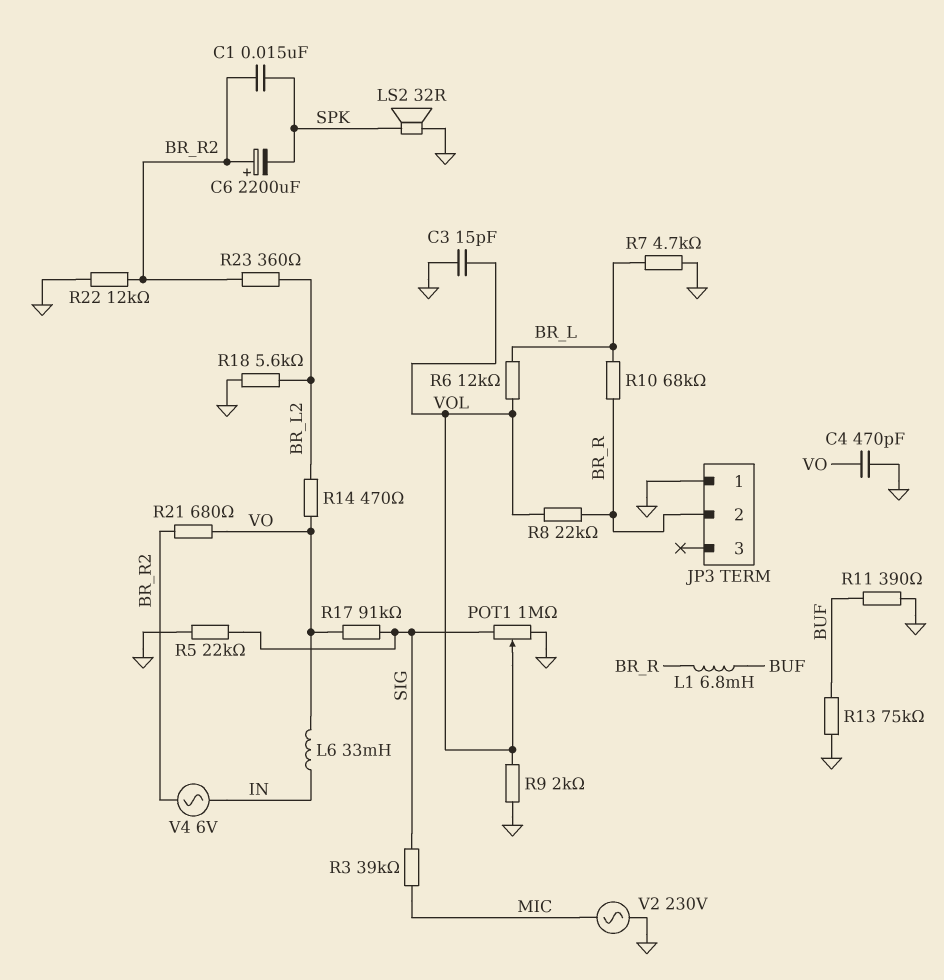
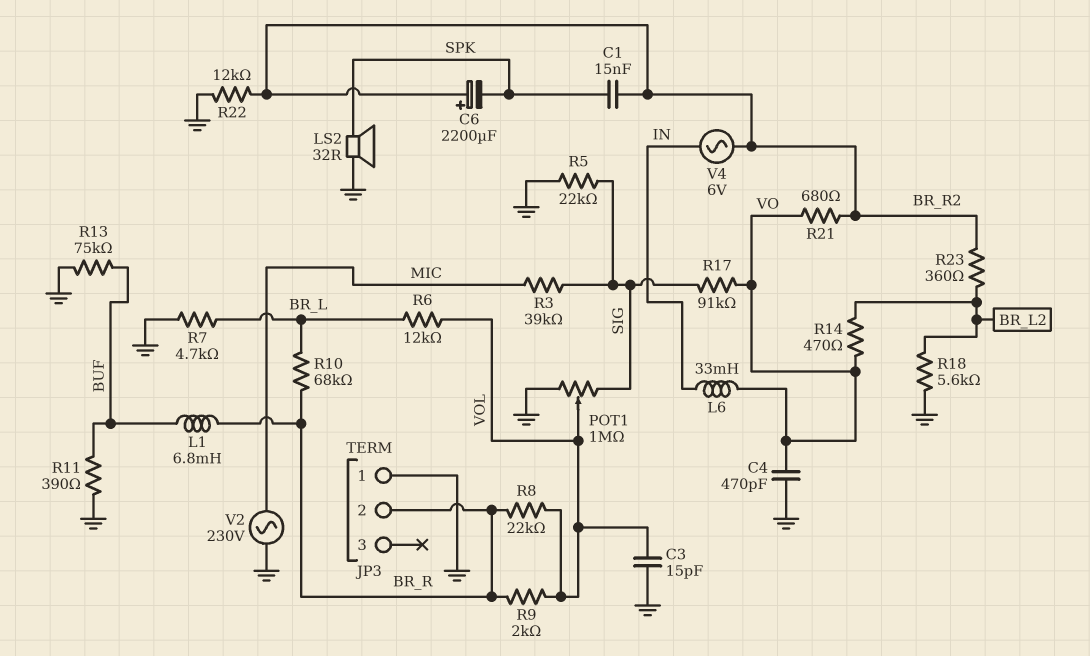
R9: 2k (GND, VOL) -> 2k (BR_R, VOL)

